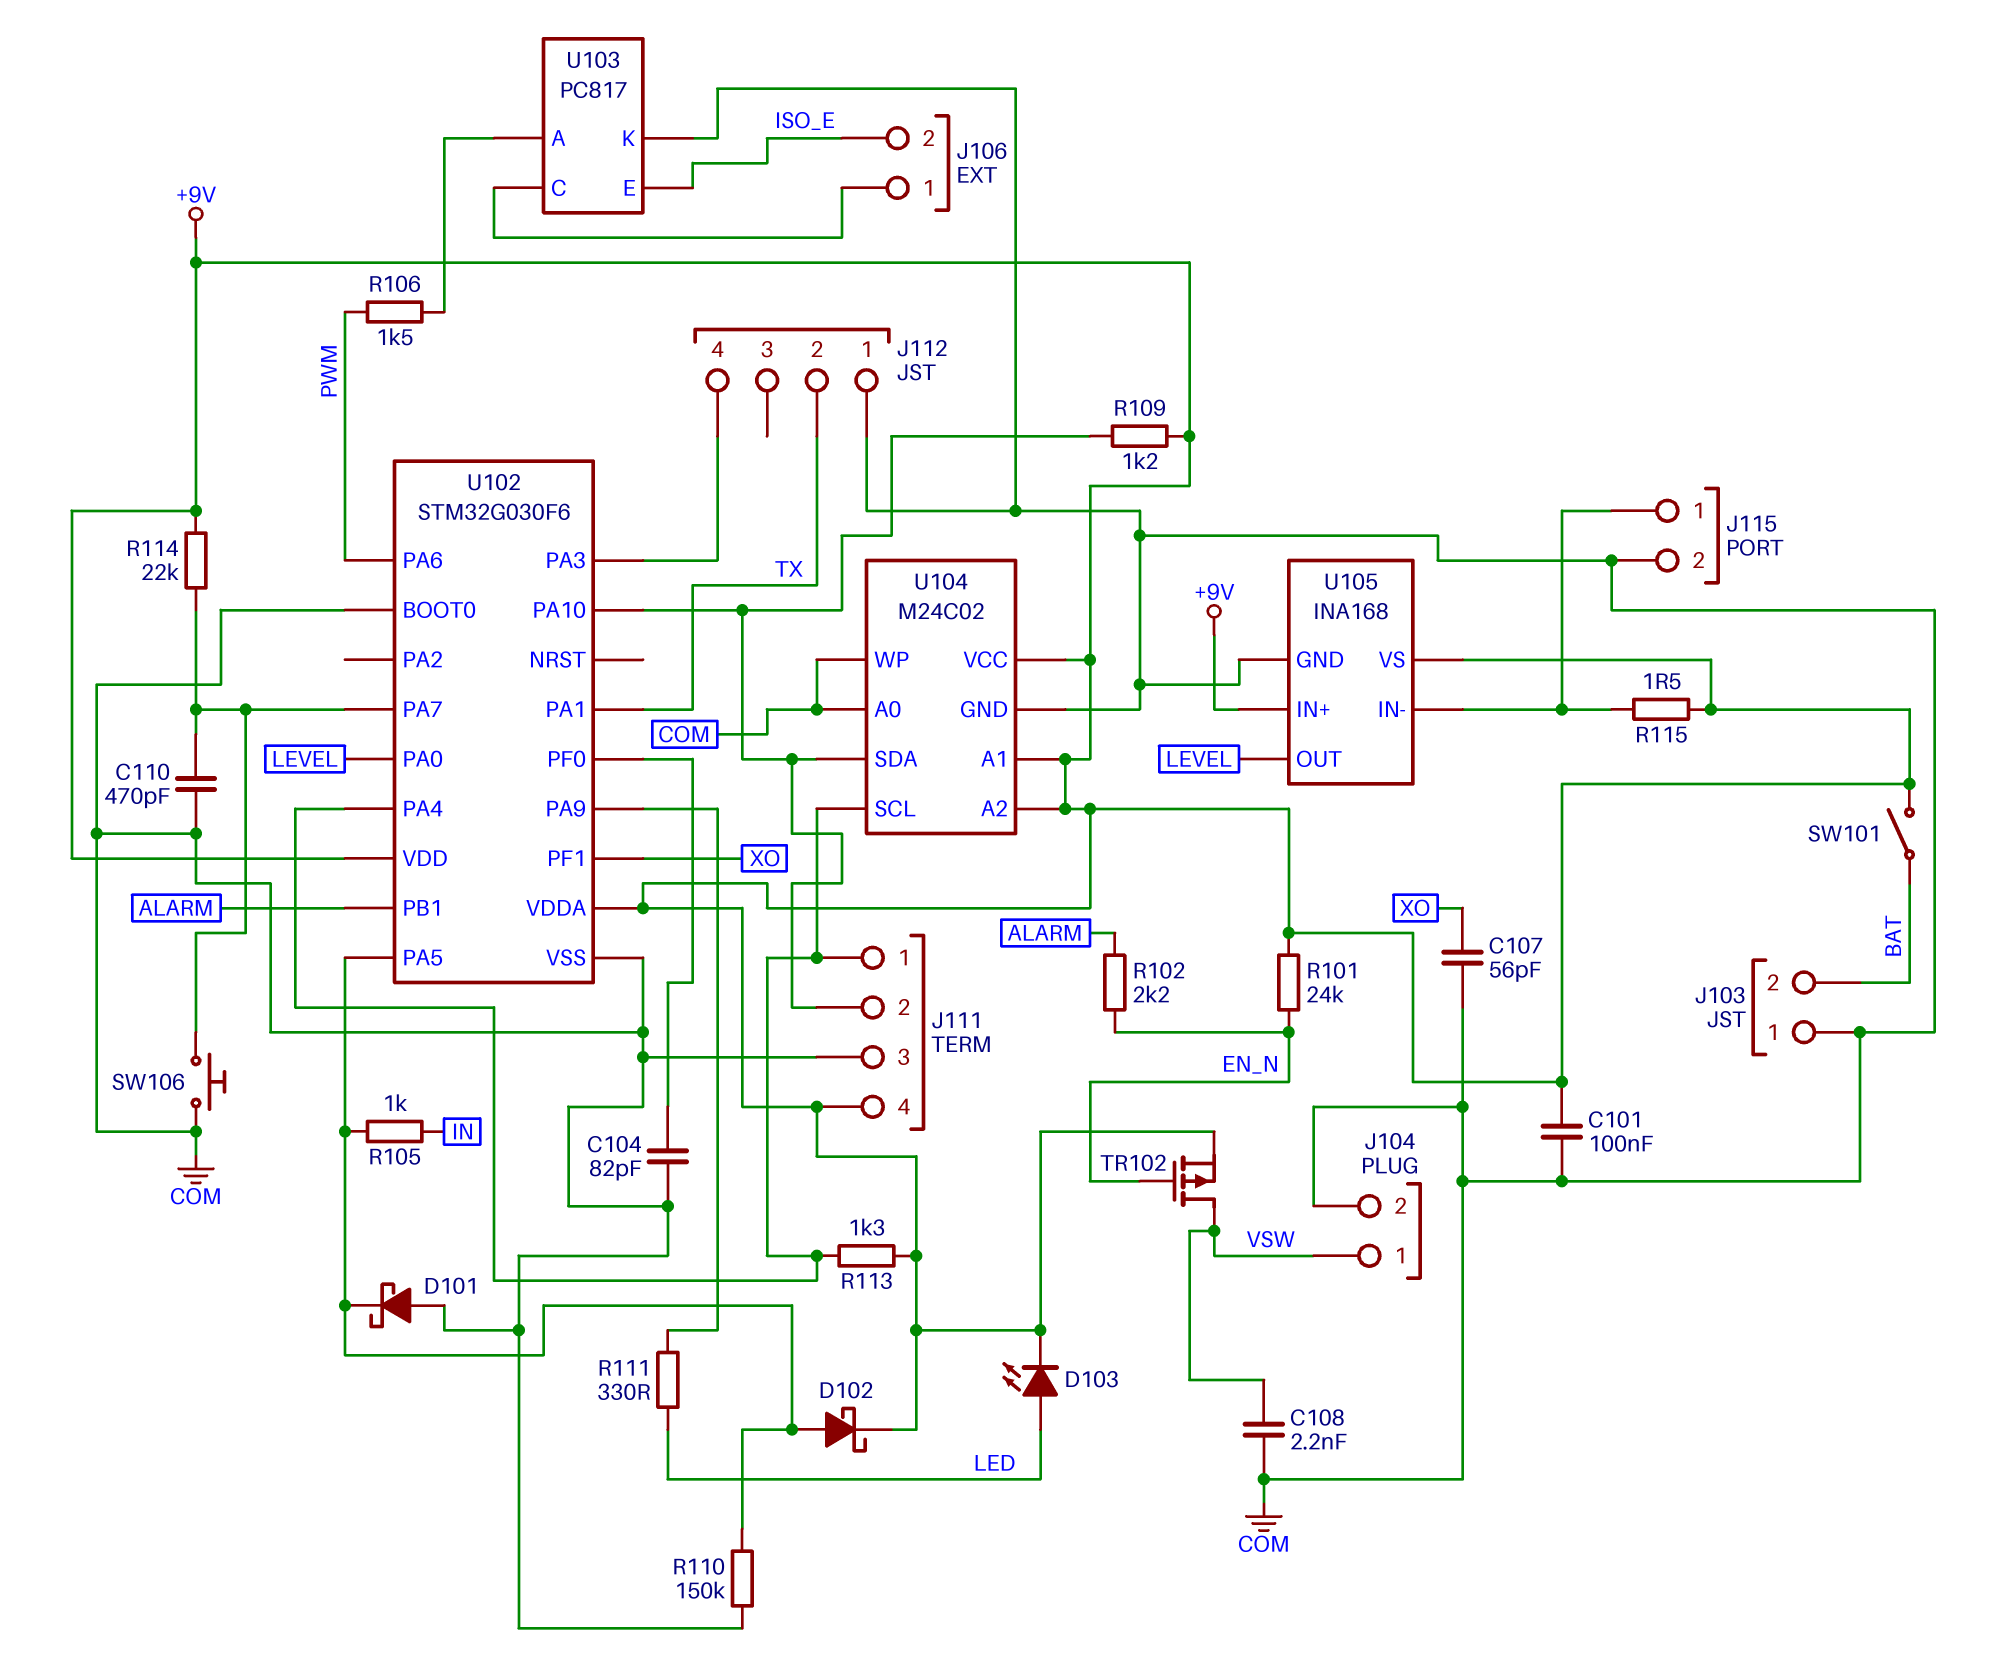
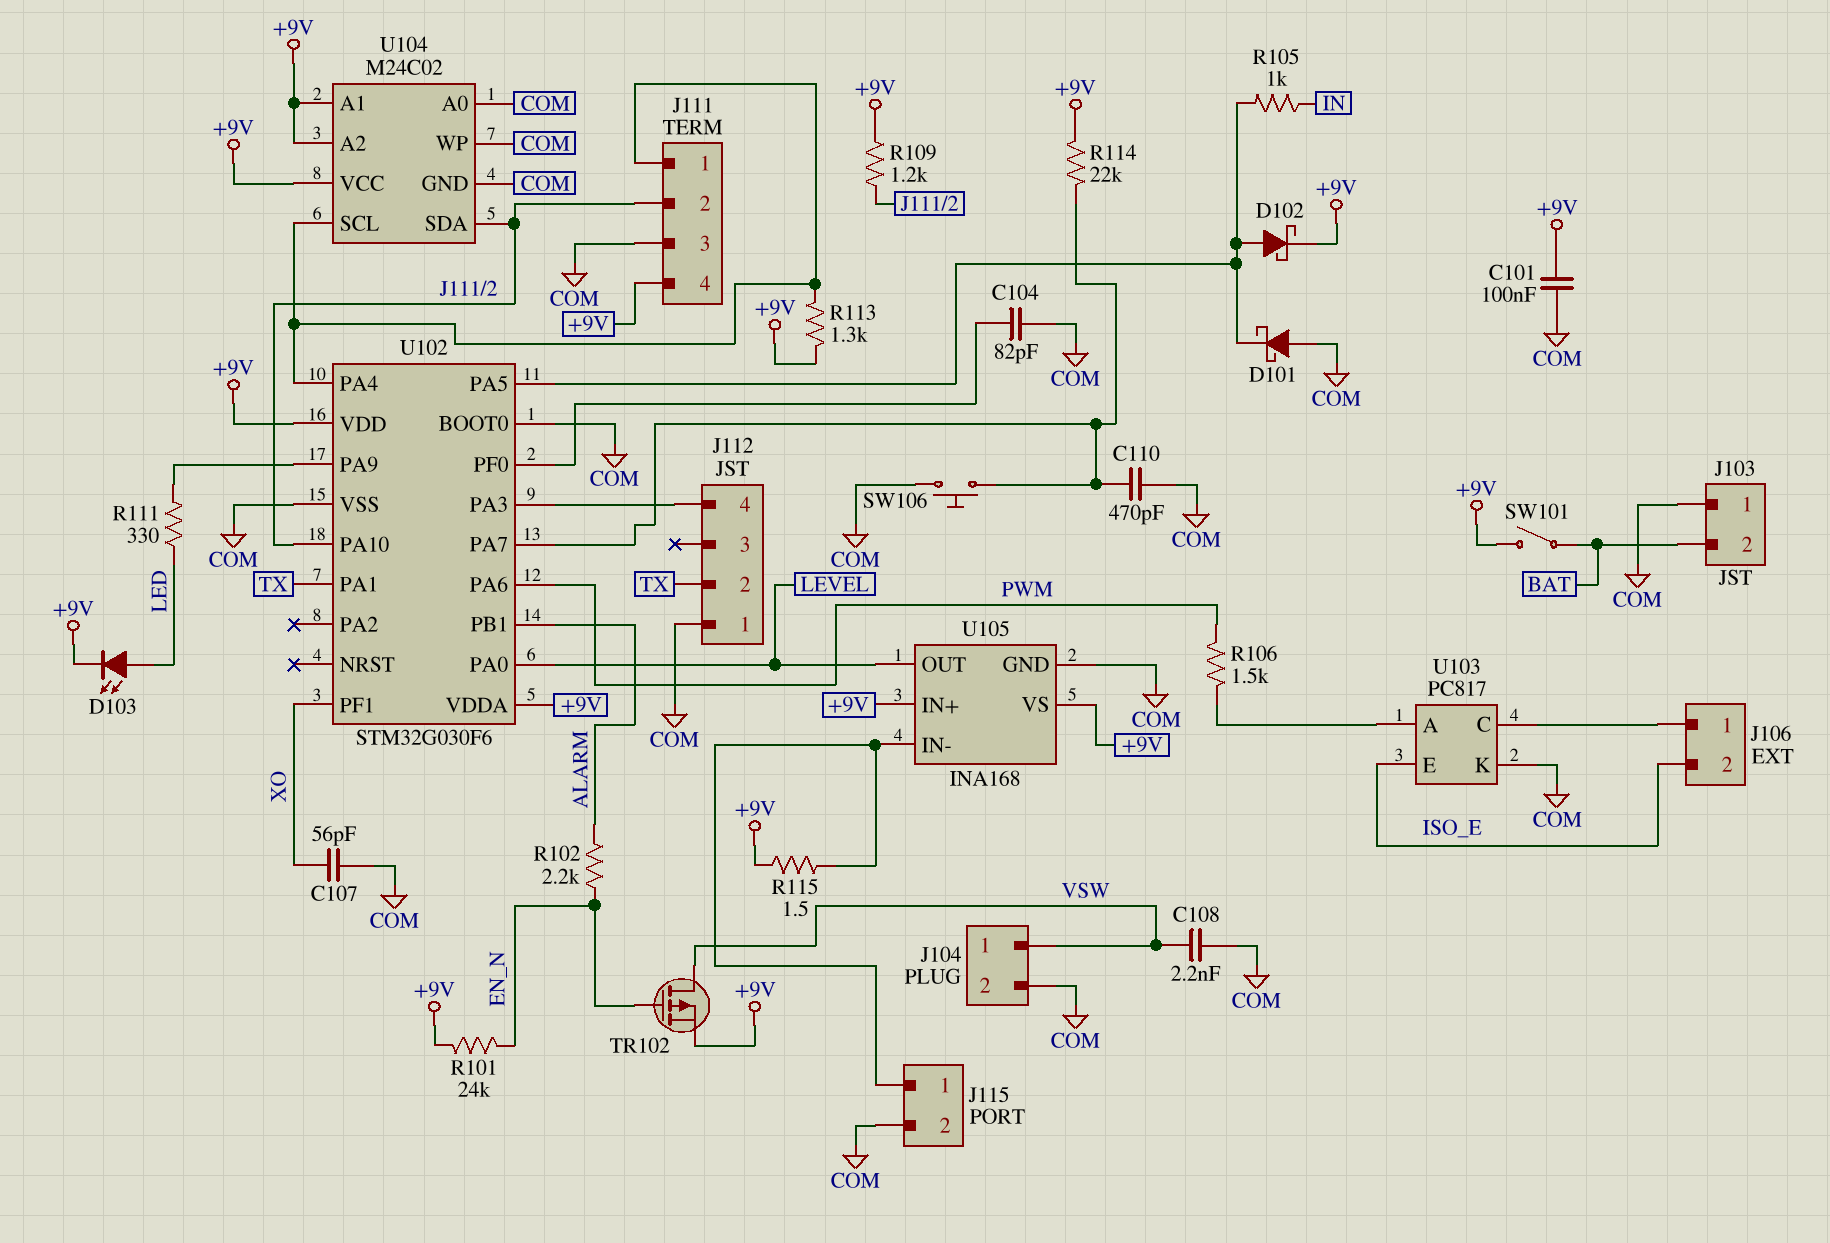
R110: 150k (COM, U102/PA5) -> none

